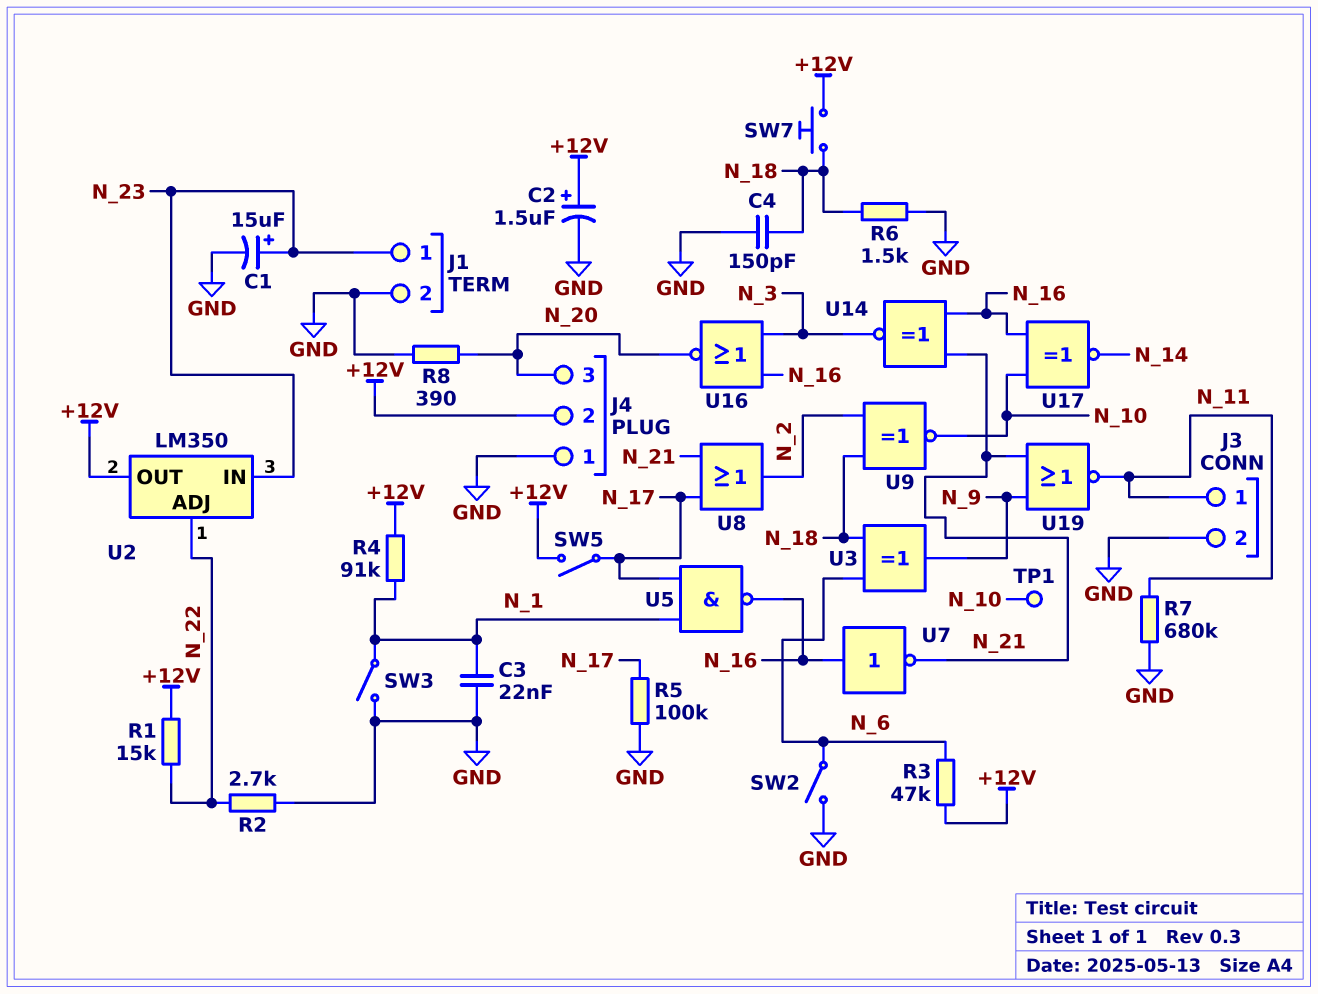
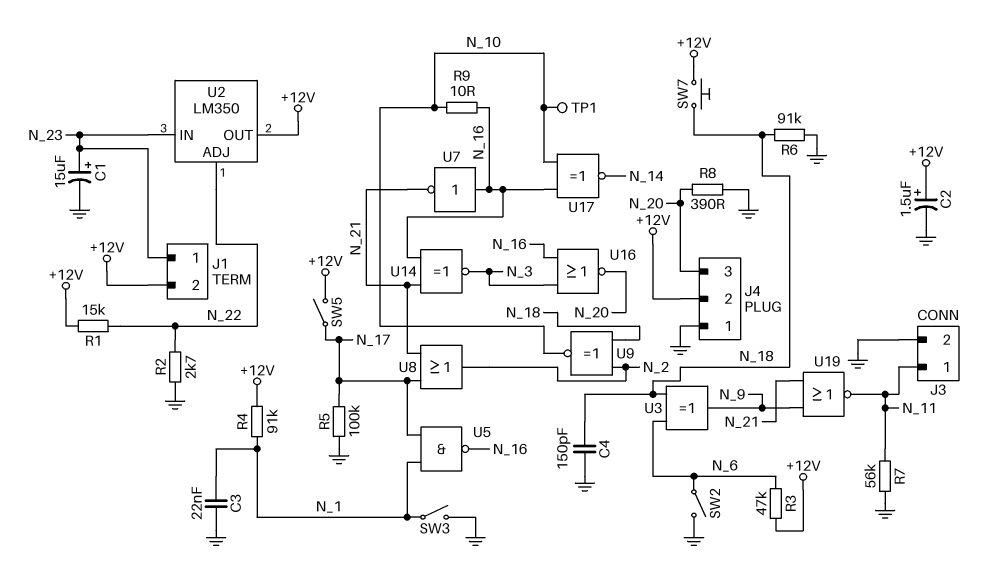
J1 pin 2: GND -> +12V
R6: 1.5k (GND, N_18) -> 91k (GND, N_18)
R7: 680k (GND, N_11) -> 56k (GND, N_11)
R9: none -> 10 (N_10, N_16)

